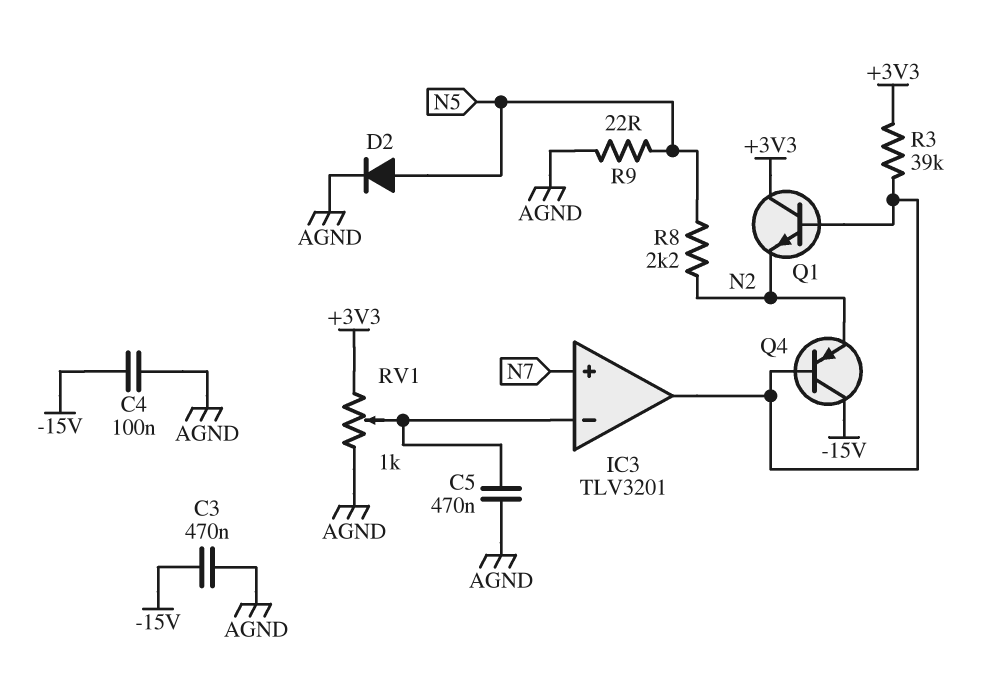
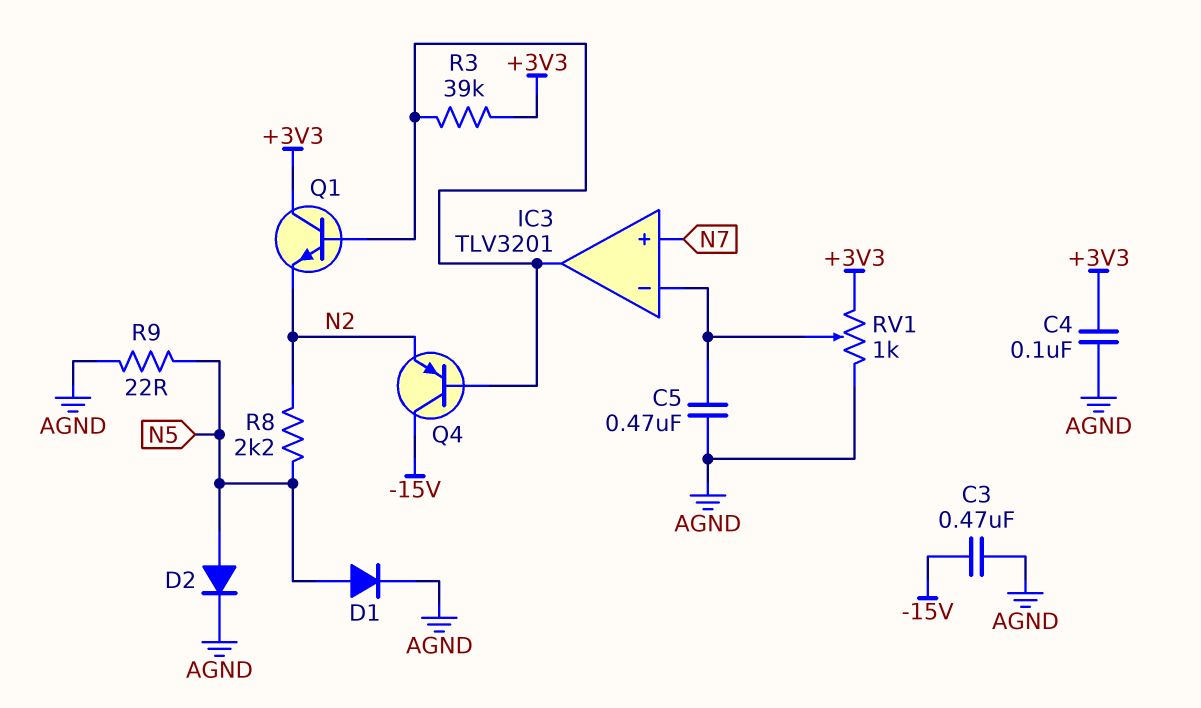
C4: 100nF (-15V, AGND) -> 100nF (+3V3, AGND)
D1: none -> diode (A N5, K AGND)

